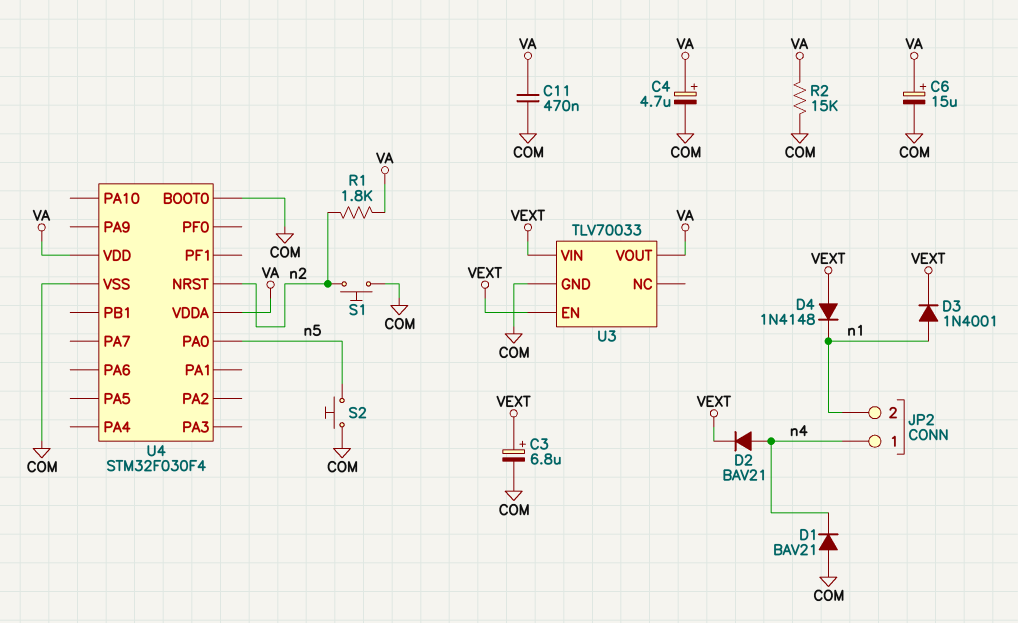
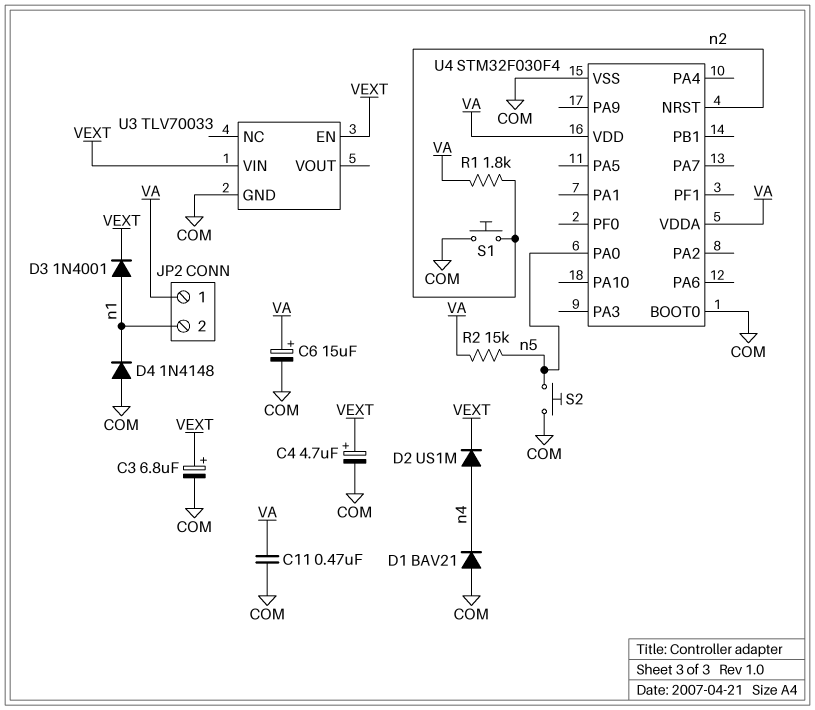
C4: 4.7uF (plus VA, minus COM) -> 4.7uF (plus VEXT, minus COM)
D2: diode BAV21 (A n4, K VEXT) -> diode US1M (A n4, K VEXT)
D4: diode 1N4148 (A VEXT, K n1) -> diode 1N4148 (A COM, K n1)
JP2 pin 1: n4 -> VA
R2: 15k (COM, VA) -> 15k (VA, n5)
U3 pin VOUT: VA -> none

